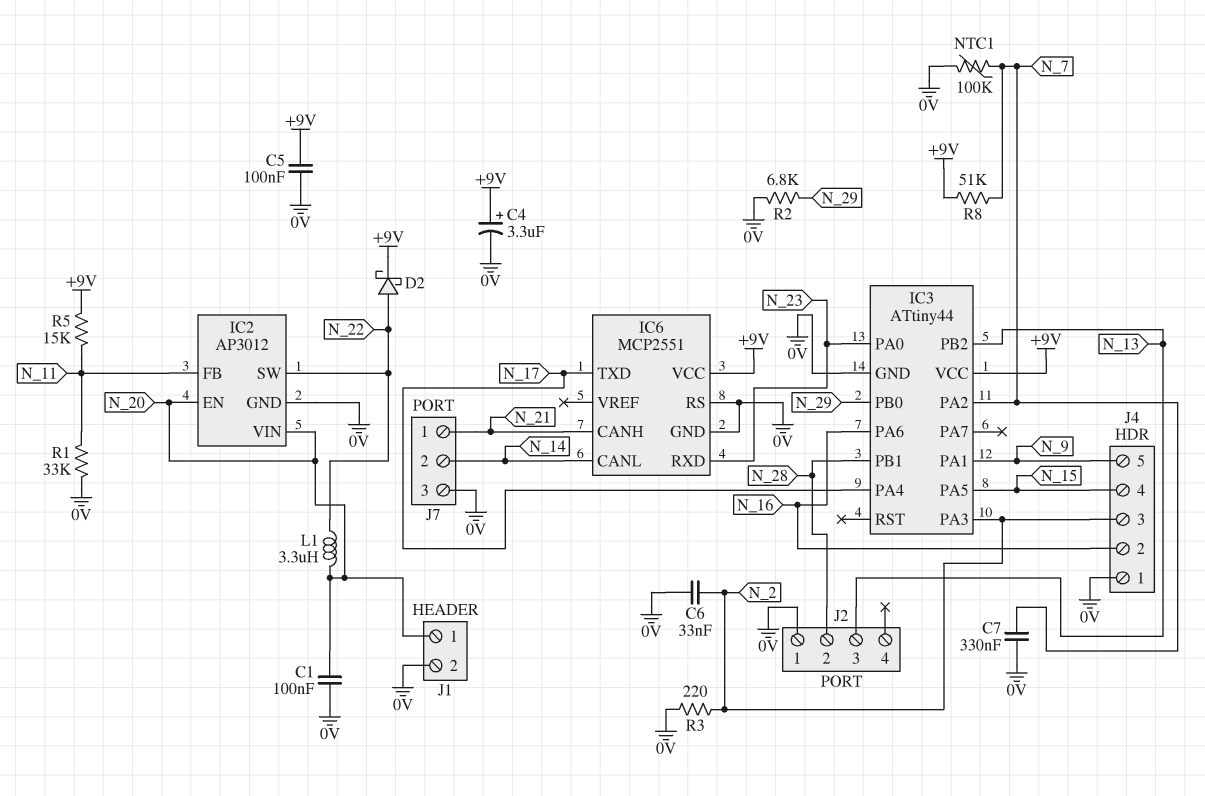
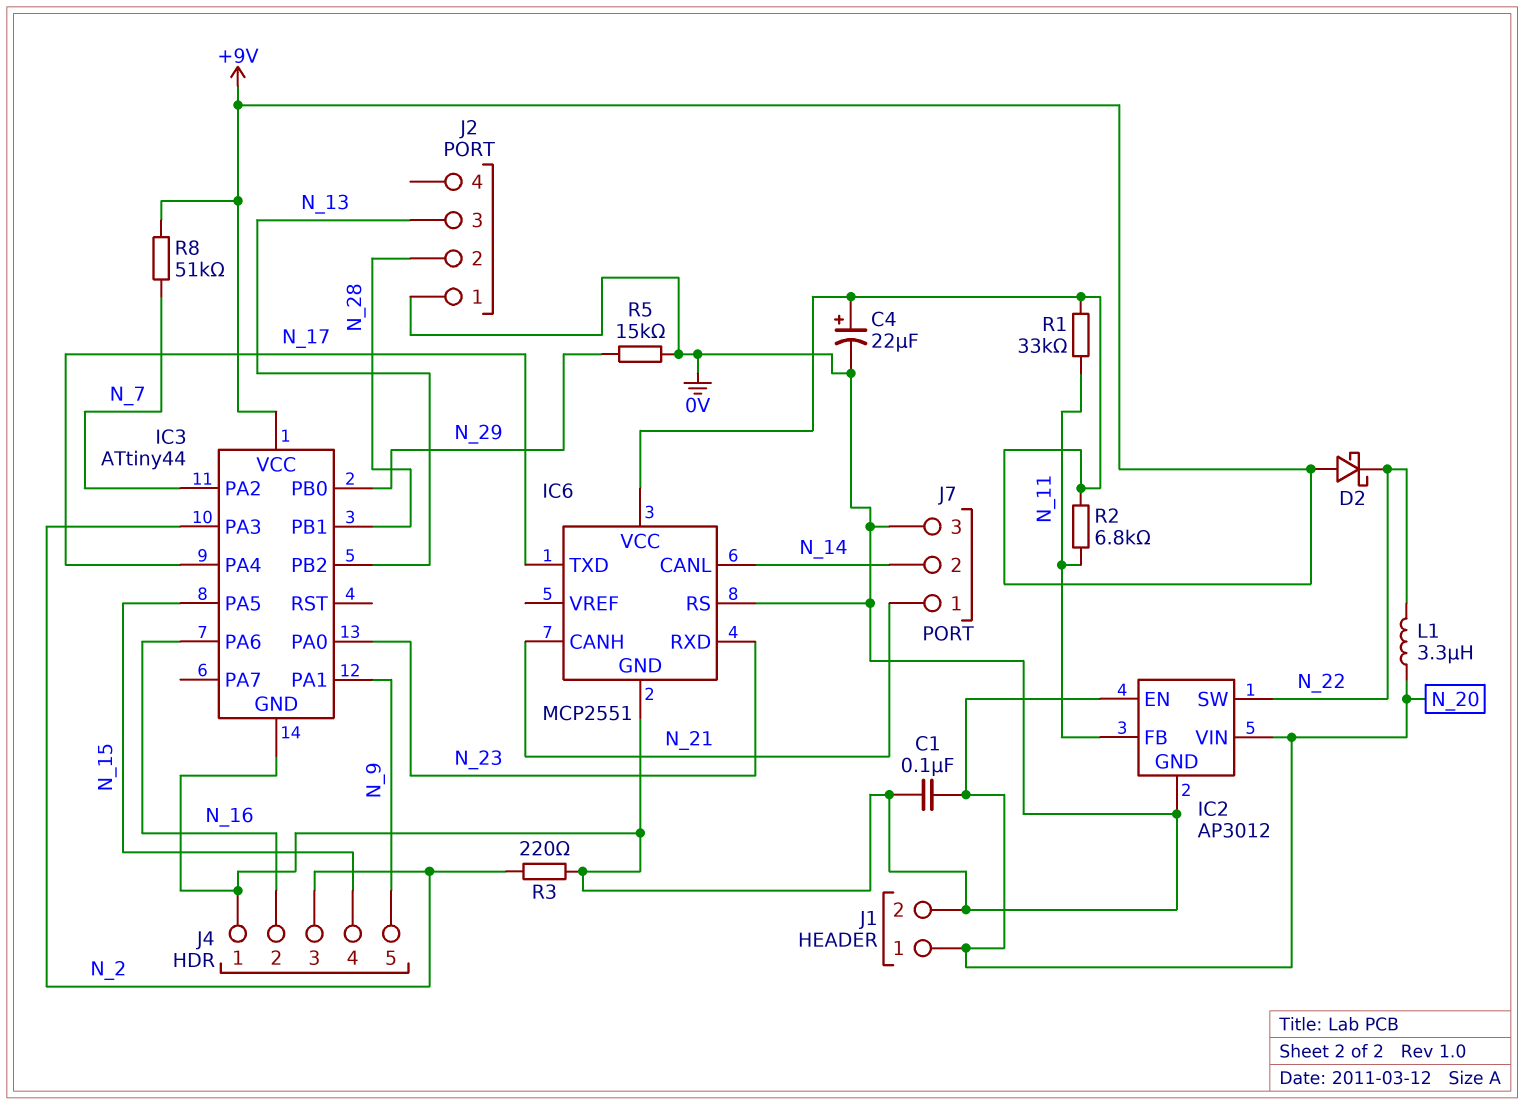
C4: 3.3uF (plus +9V, minus 0V) -> 22uF (plus +9V, minus 0V)
C5: 100nF (+9V, 0V) -> none
C6: 33nF (0V, N_2) -> none
C7: 330nF (0V, N_7) -> none
D2: schottky (A N_22, K +9V) -> schottky (A +9V, K N_22)
NTC1: 100k (0V, N_7) -> none
R1: 33k (0V, N_11) -> 33k (+9V, N_11)
R2: 6.8k (0V, N_29) -> 6.8k (+9V, N_11)
R5: 15k (+9V, N_11) -> 15k (0V, N_29)

